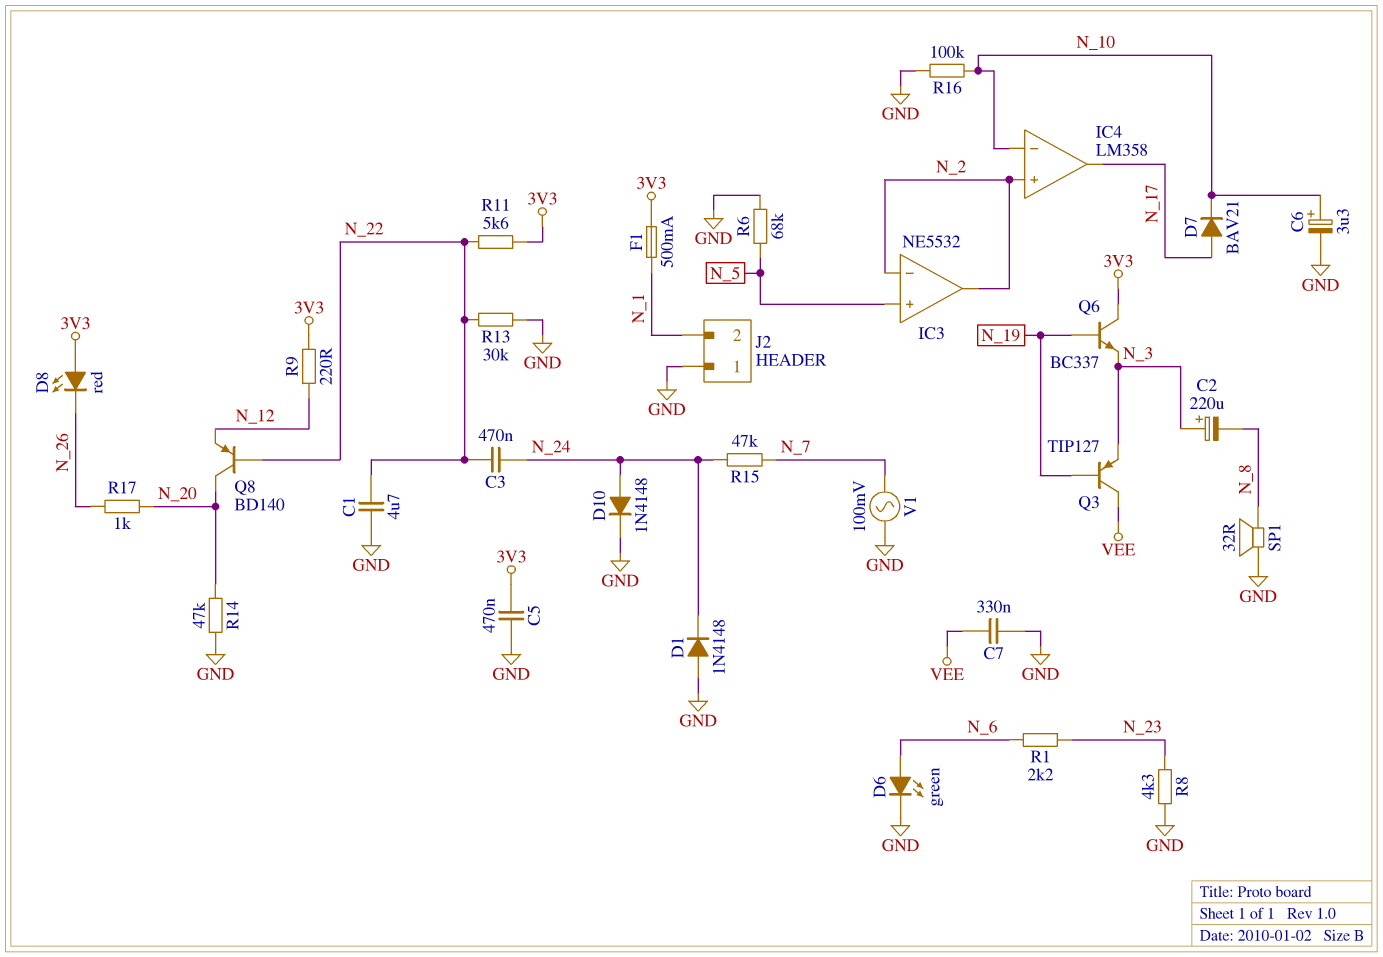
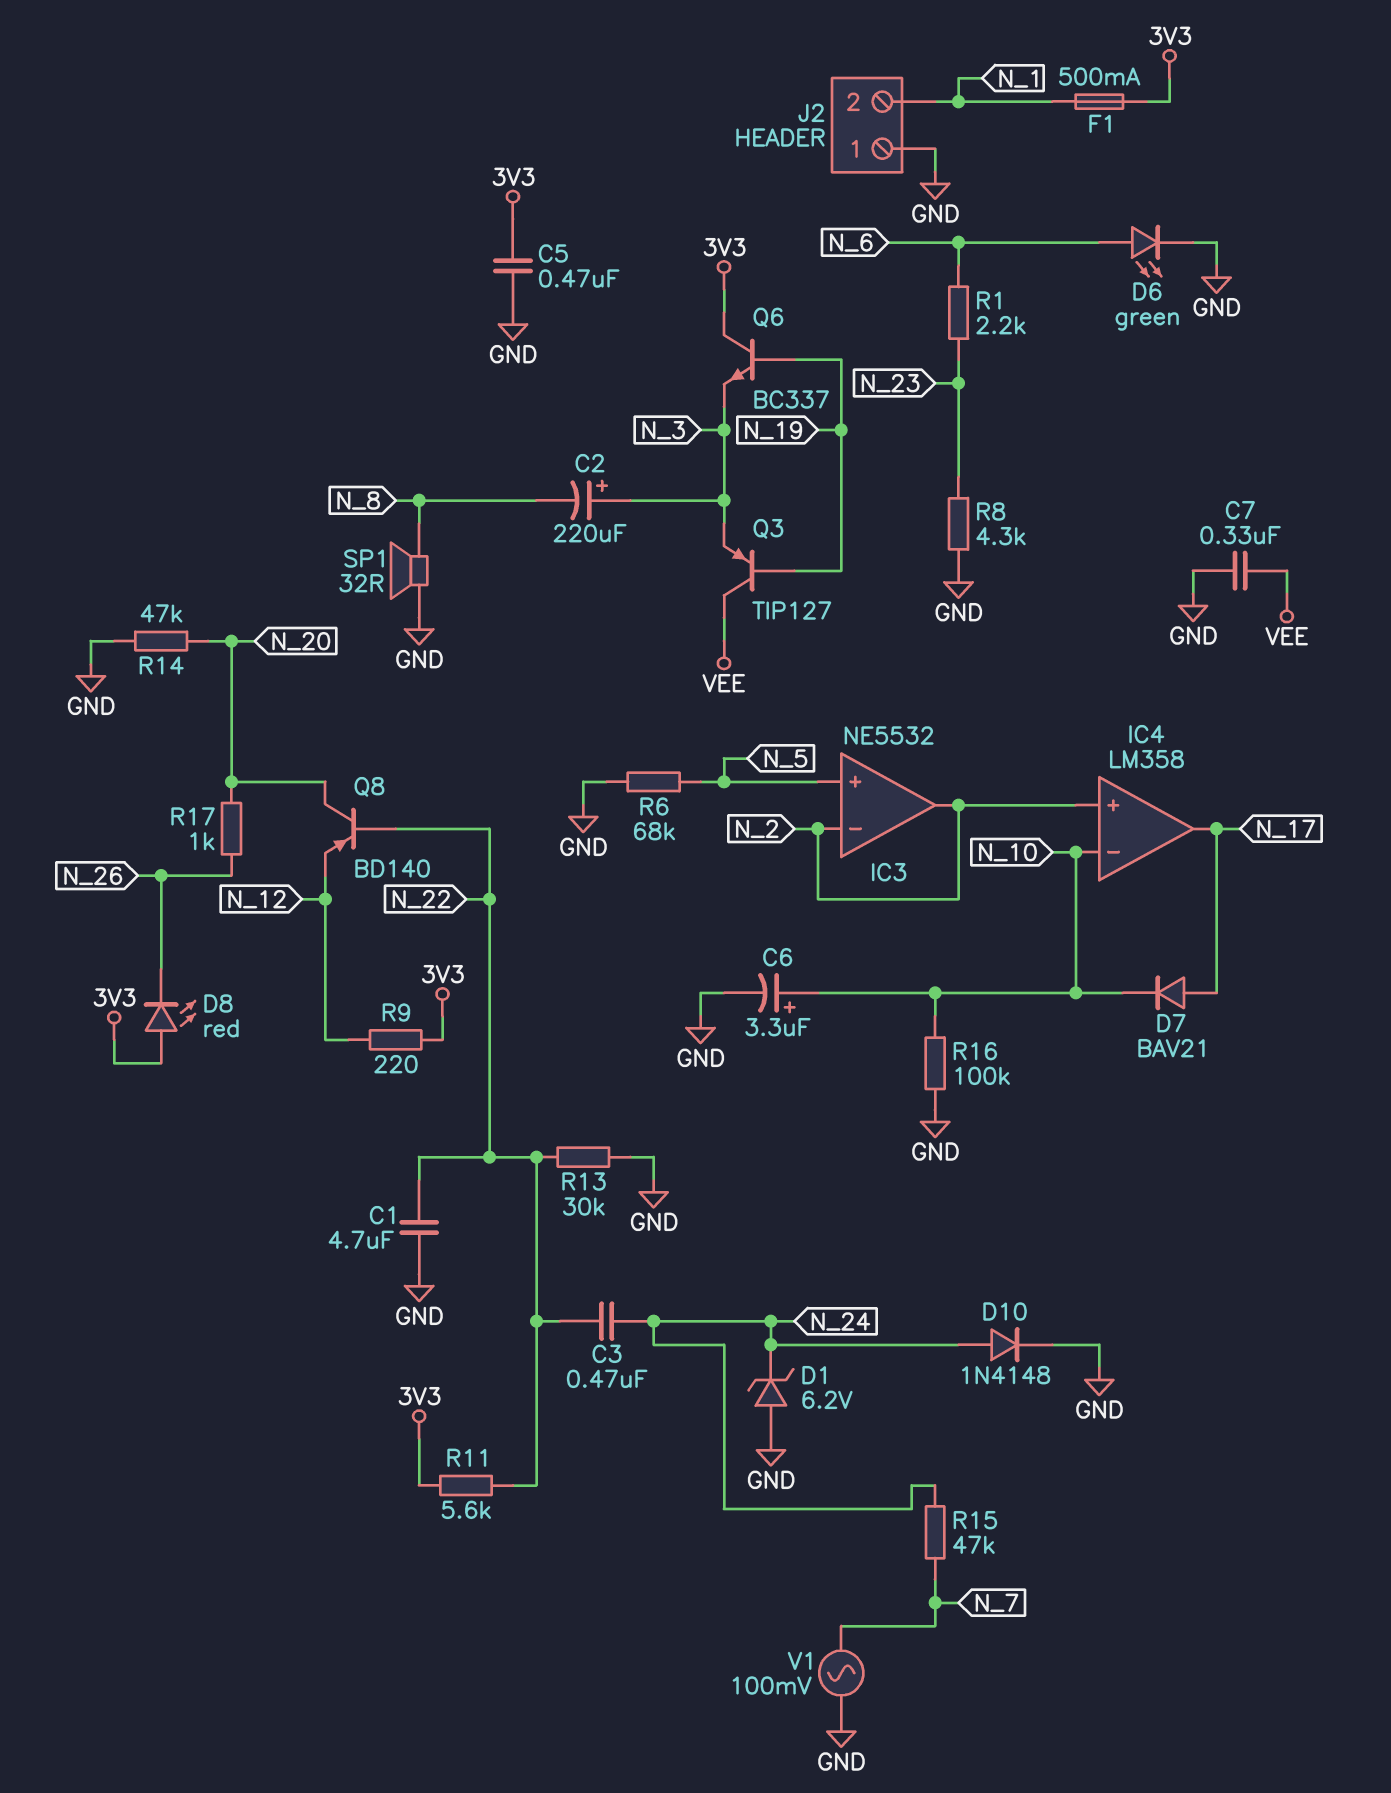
D1: diode 1N4148 (A GND, K N_24) -> zener 6.2V (A GND, K N_24)

